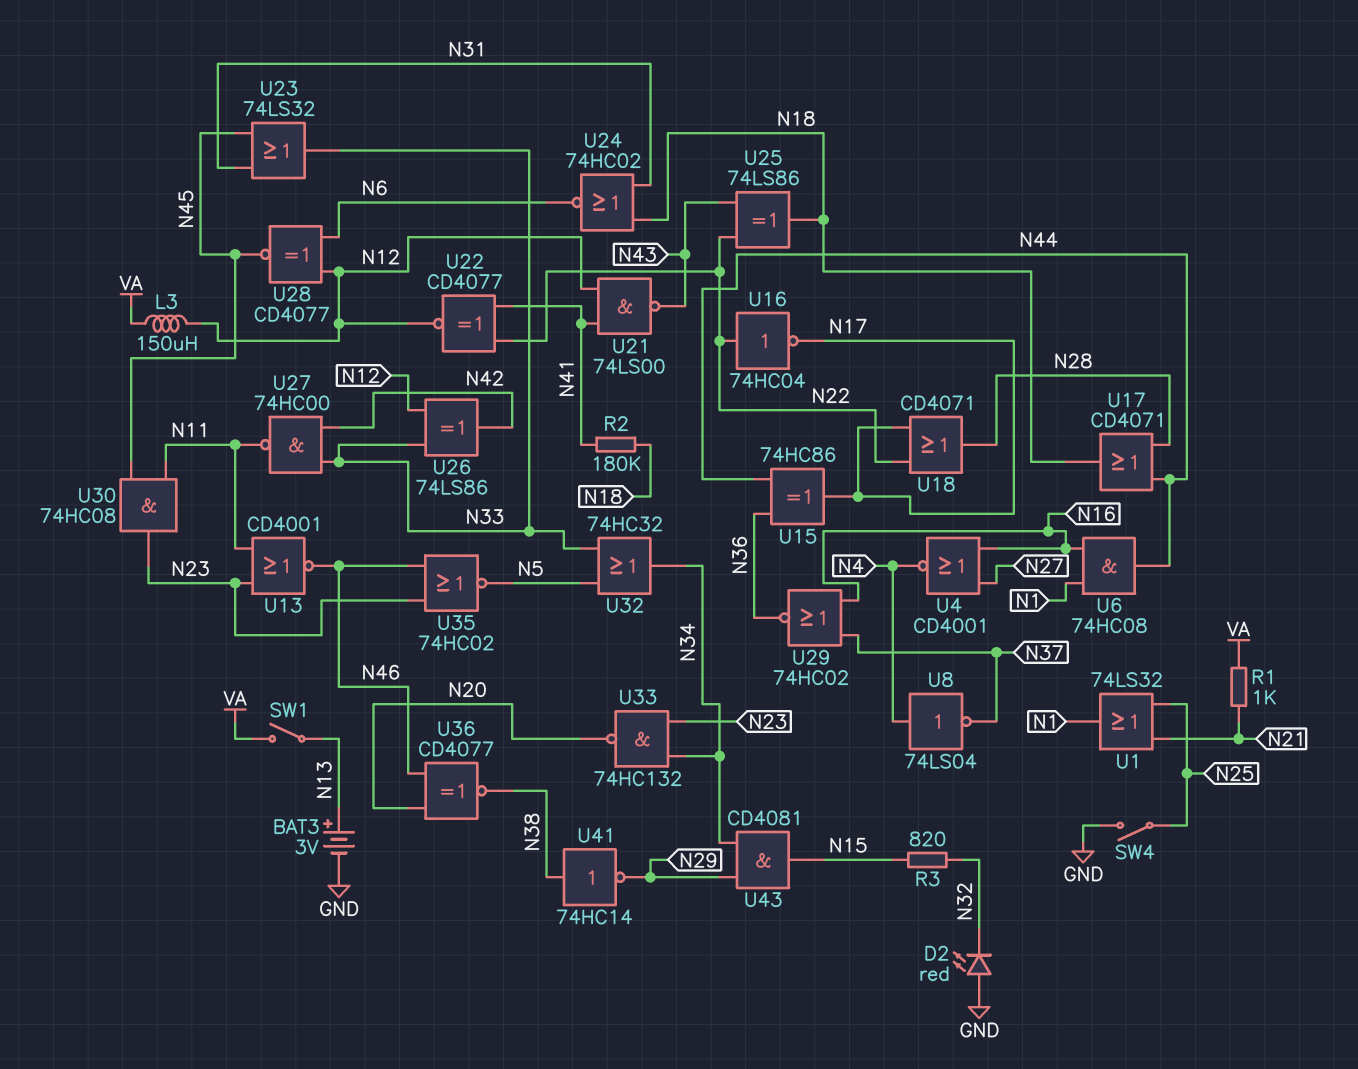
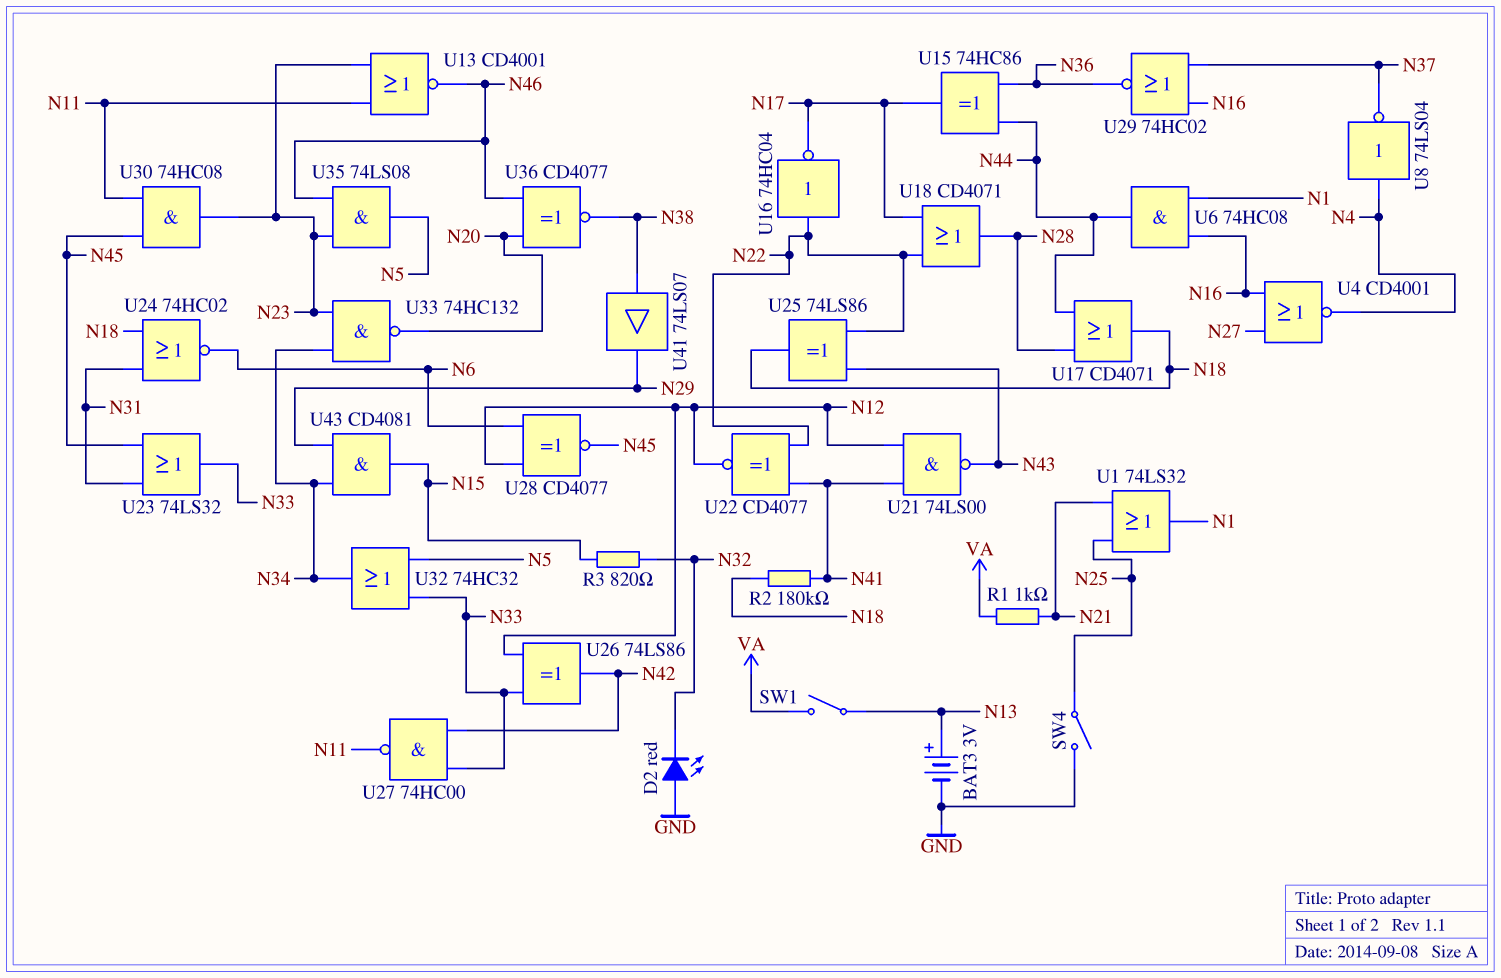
L3: 150uH (N12, VA) -> none
U35: NOR 74HC02 (in N23, in N46, out N5) -> AND 74LS08 (in N23, in N46, out N5)
U41: NOT 74HC14 (in N38, out N29) -> buffer 74LS07 (in N38, out N29)

